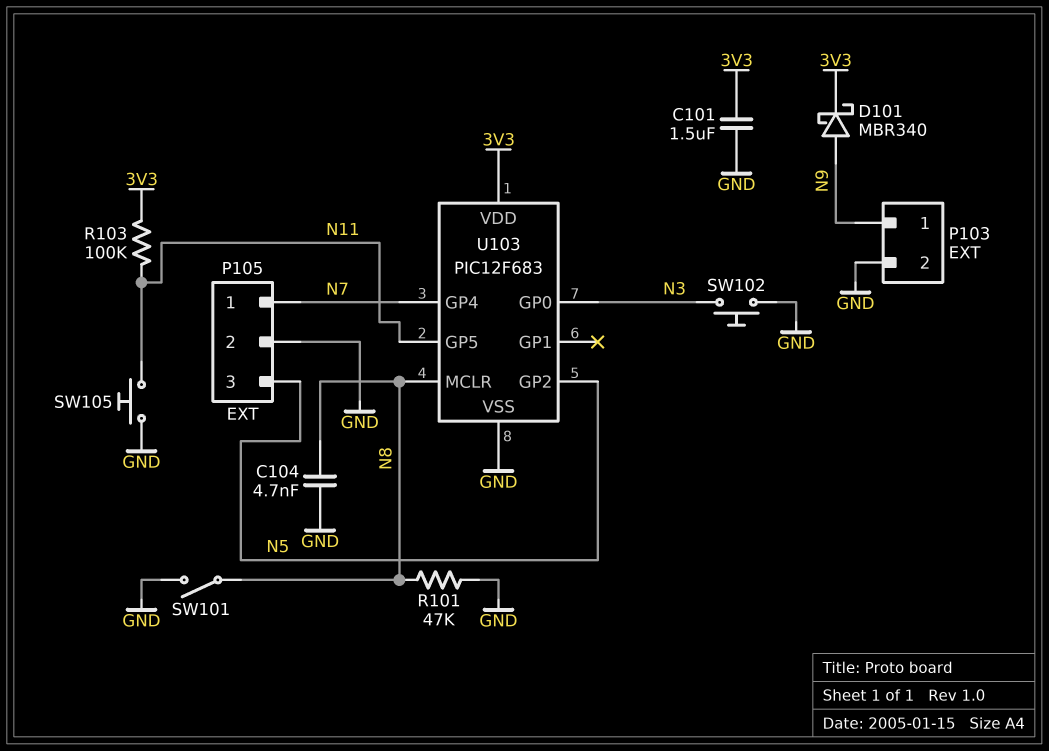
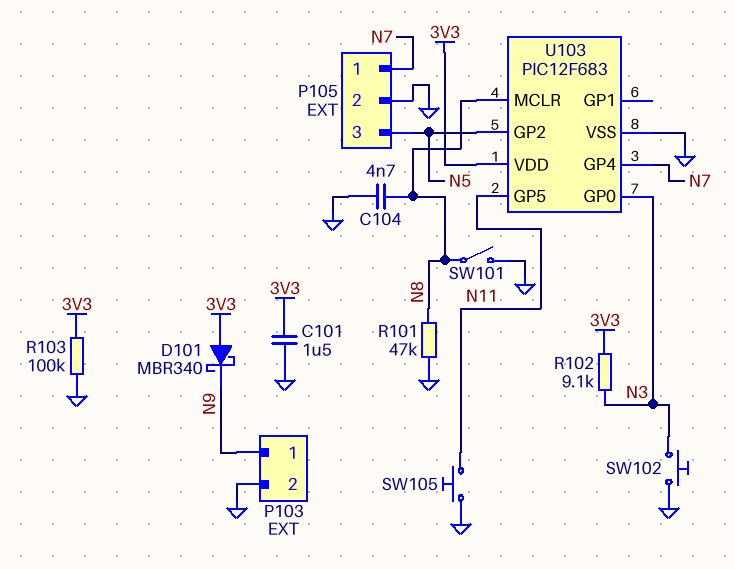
D101: schottky MBR340 (A N9, K 3V3) -> schottky MBR340 (A 3V3, K N9)
R102: none -> 9.1k (3V3, N3)
R103: 100k (3V3, N11) -> 100k (3V3, GND)

